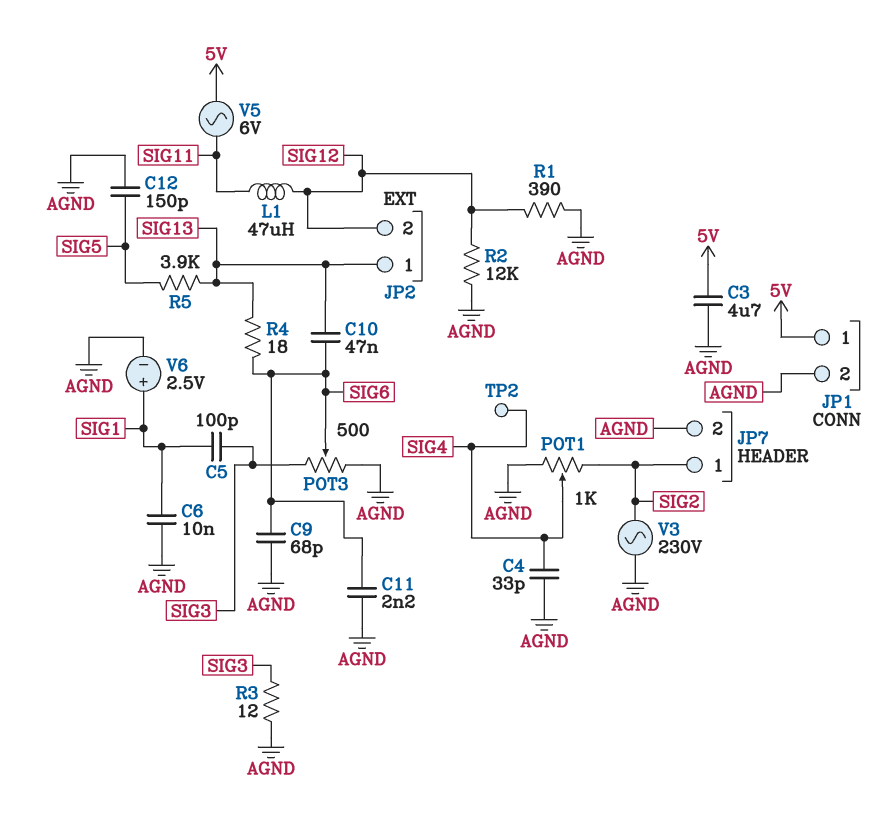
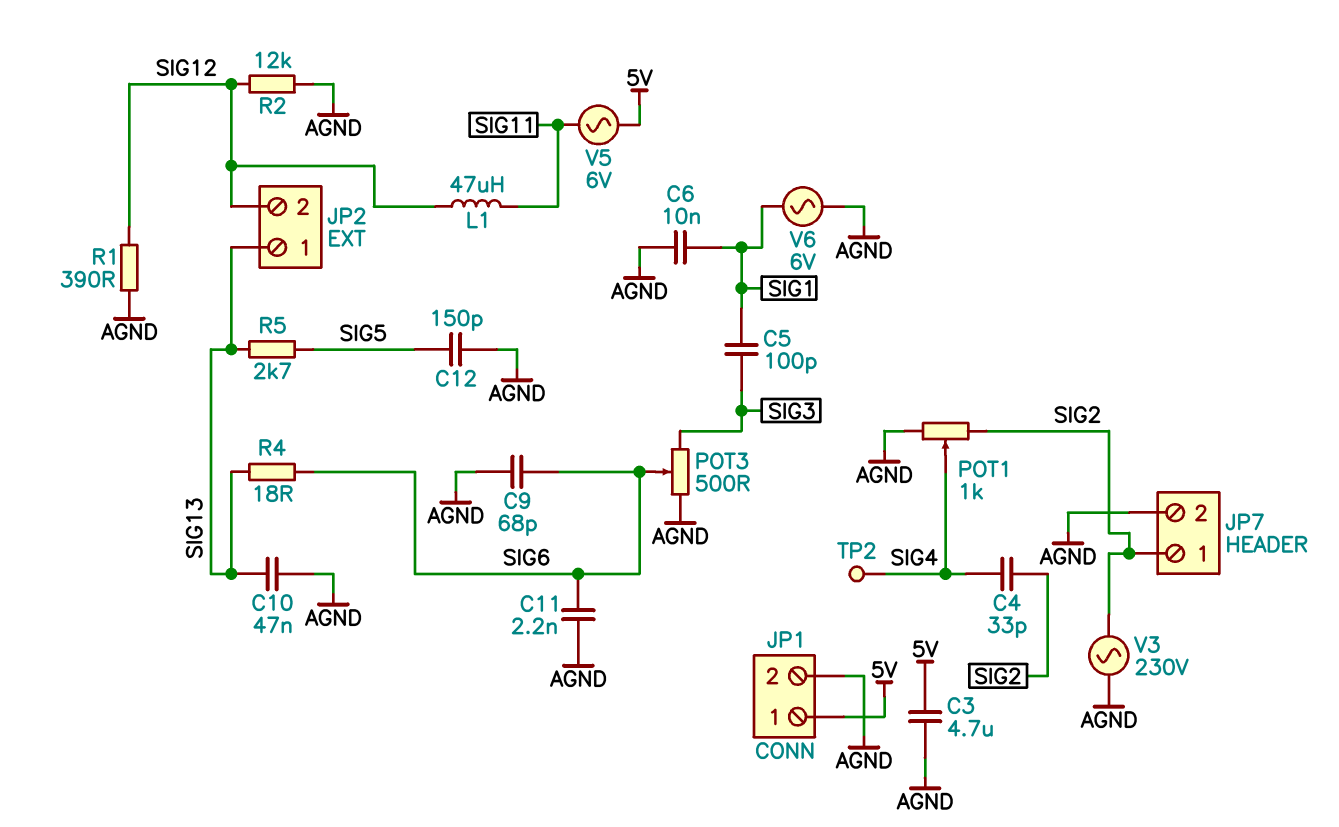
C4: 33pF (AGND, SIG4) -> 33pF (SIG2, SIG4)
C10: 47nF (SIG6, SIG13) -> 47nF (AGND, SIG13)
R3: 12 (AGND, SIG3) -> none
R5: 3.9k (SIG5, SIG13) -> 2.7k (SIG5, SIG13)
V6: 2.5V (plus SIG1, minus AGND) -> AC 6V (AGND, SIG1)

